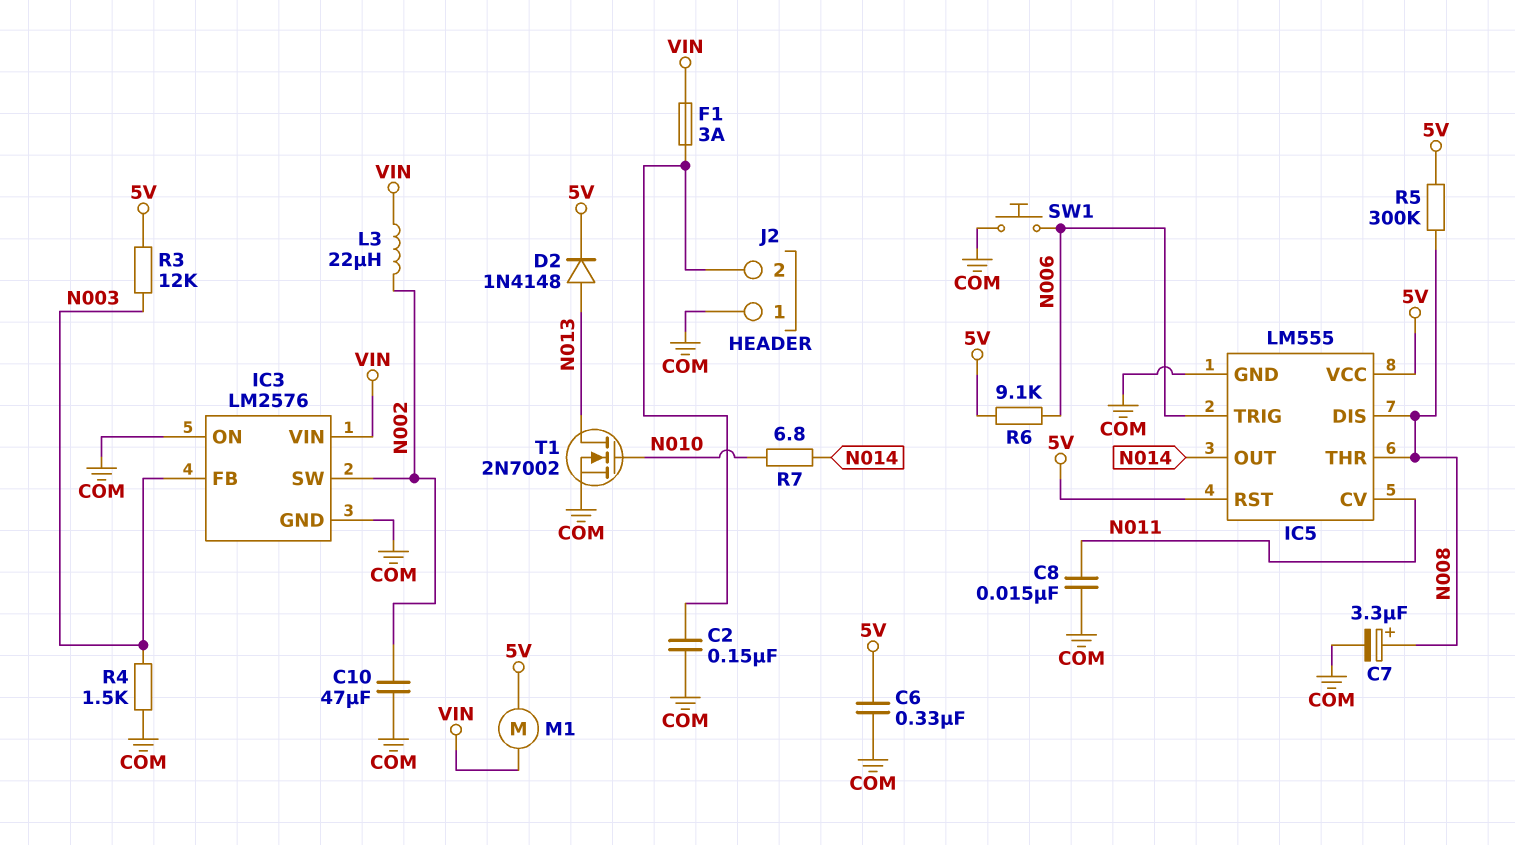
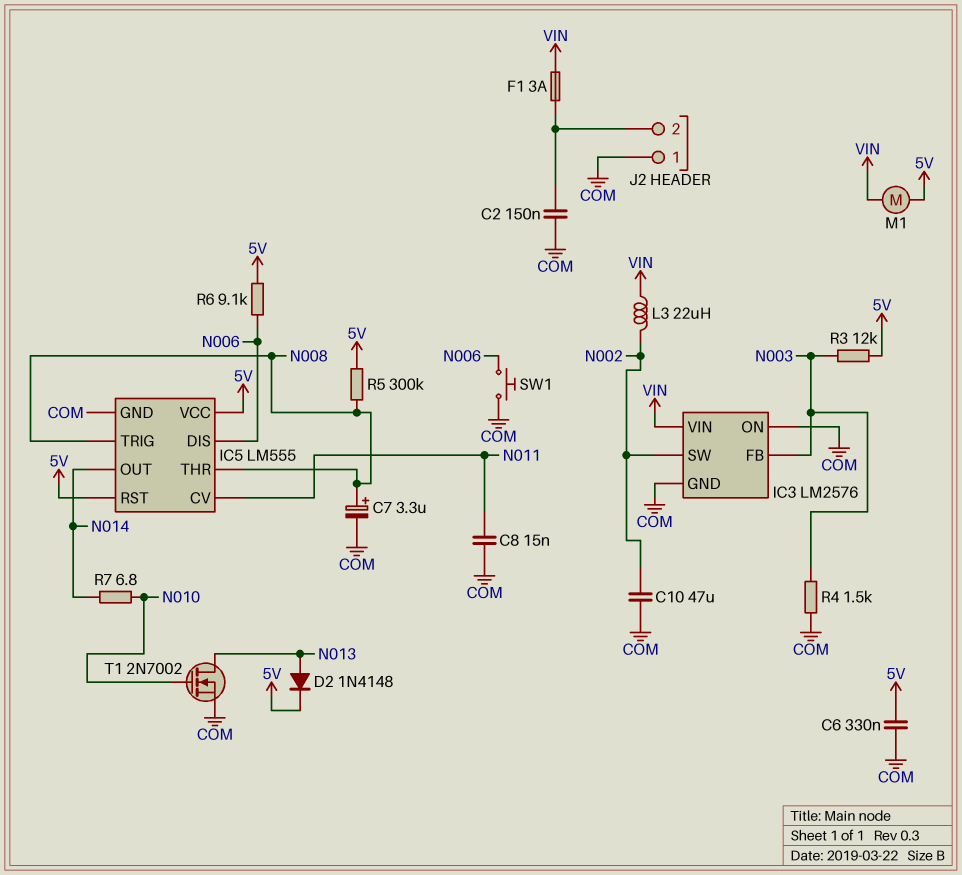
IC5 pin DIS: N008 -> N006
IC5 pin TRIG: N006 -> N008

